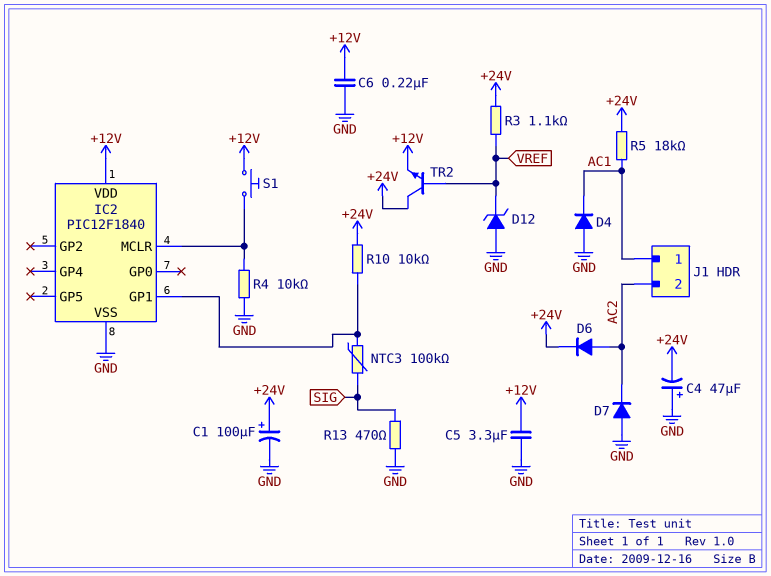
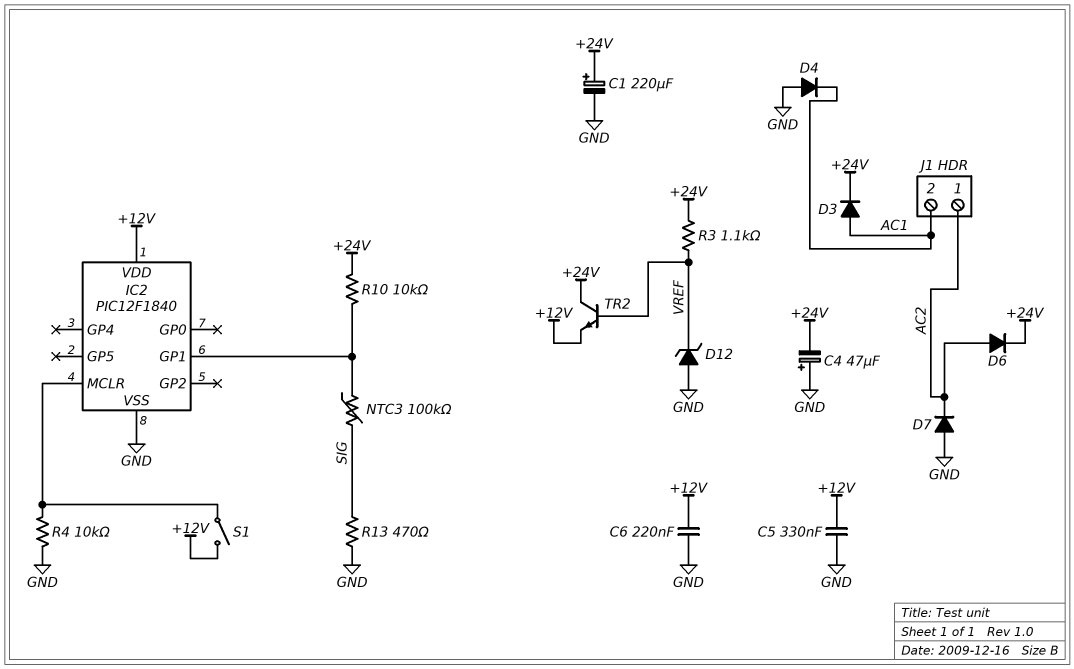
C1: 100uF (plus +24V, minus GND) -> 220uF (plus +24V, minus GND)
C5: 3.3uF (+12V, GND) -> 330nF (+12V, GND)
D3: none -> diode (A AC1, K +24V)
J1 pin 1: AC1 -> AC2
J1 pin 2: AC2 -> AC1
R5: 18k (+24V, AC1) -> none
S1: button (+12V, IC2/MCLR) -> switch (+12V, IC2/MCLR)

